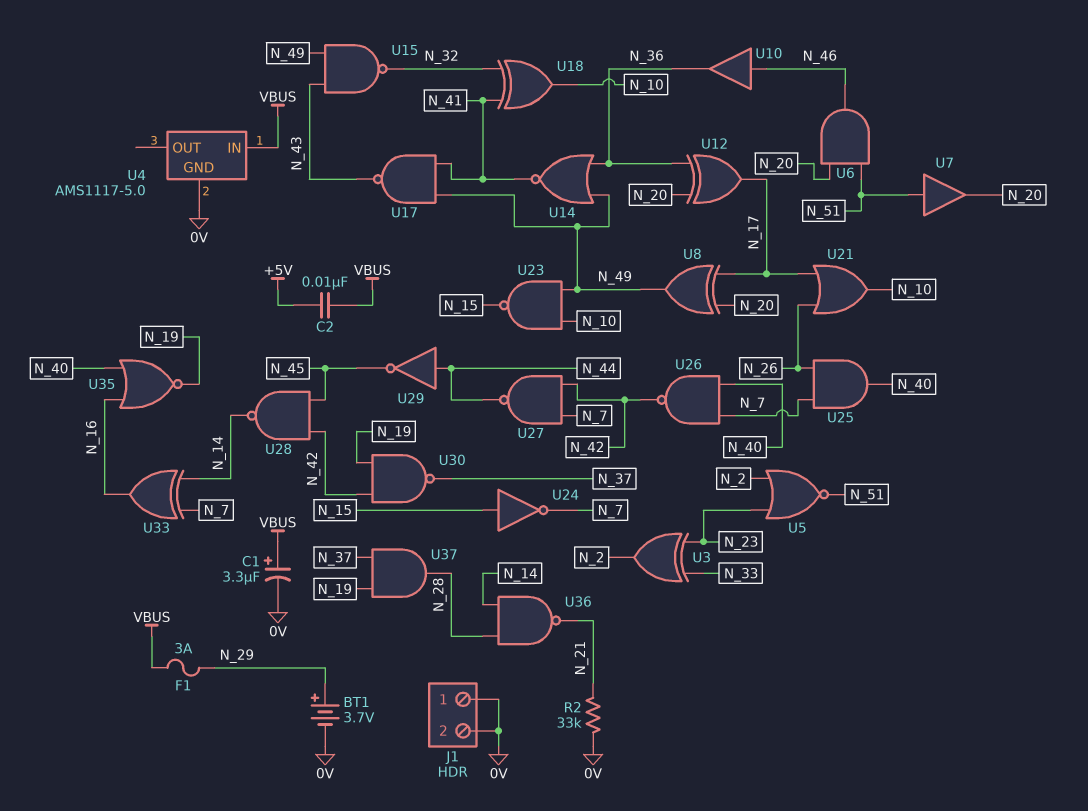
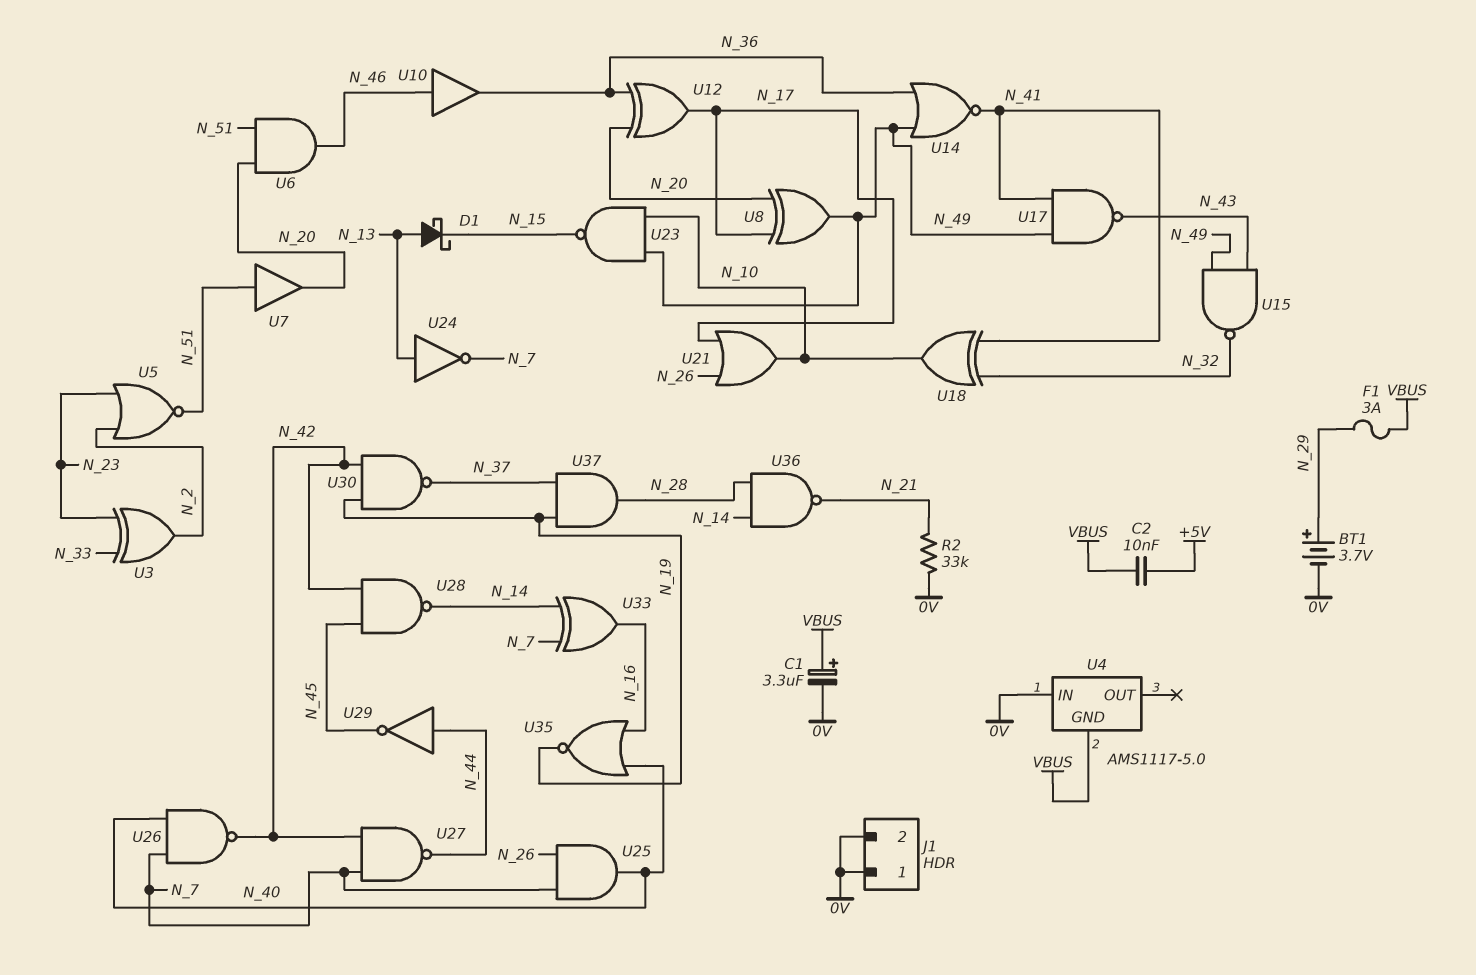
D1: none -> schottky (A N_13, K N_15)
U4 pin GND: 0V -> VBUS
U4 pin IN: VBUS -> 0V
U24: NOT (in N_15, out N_7) -> NOT (in N_13, out N_7)

